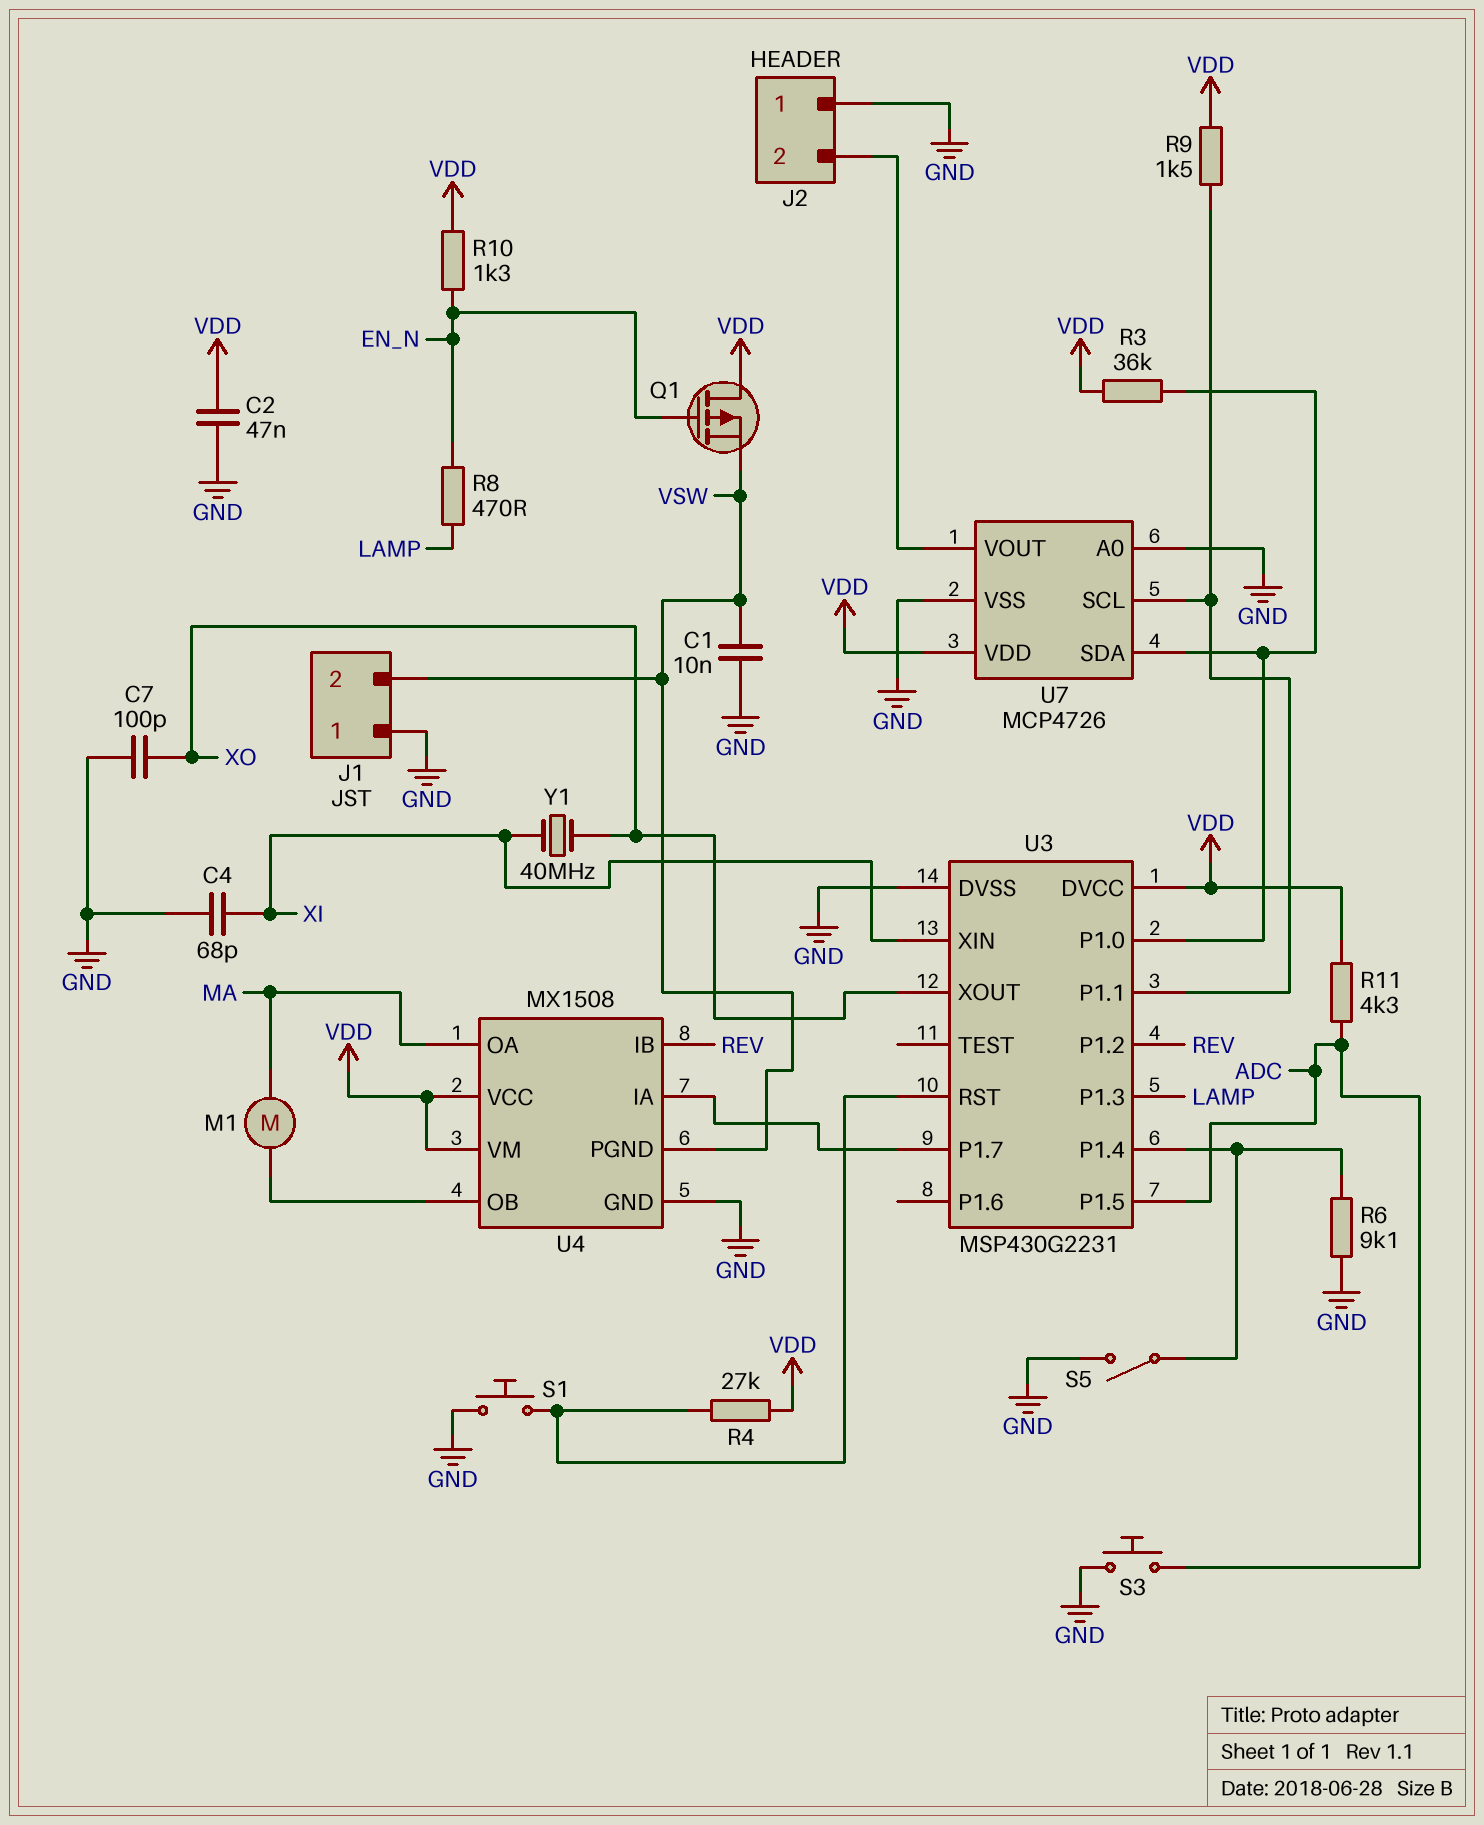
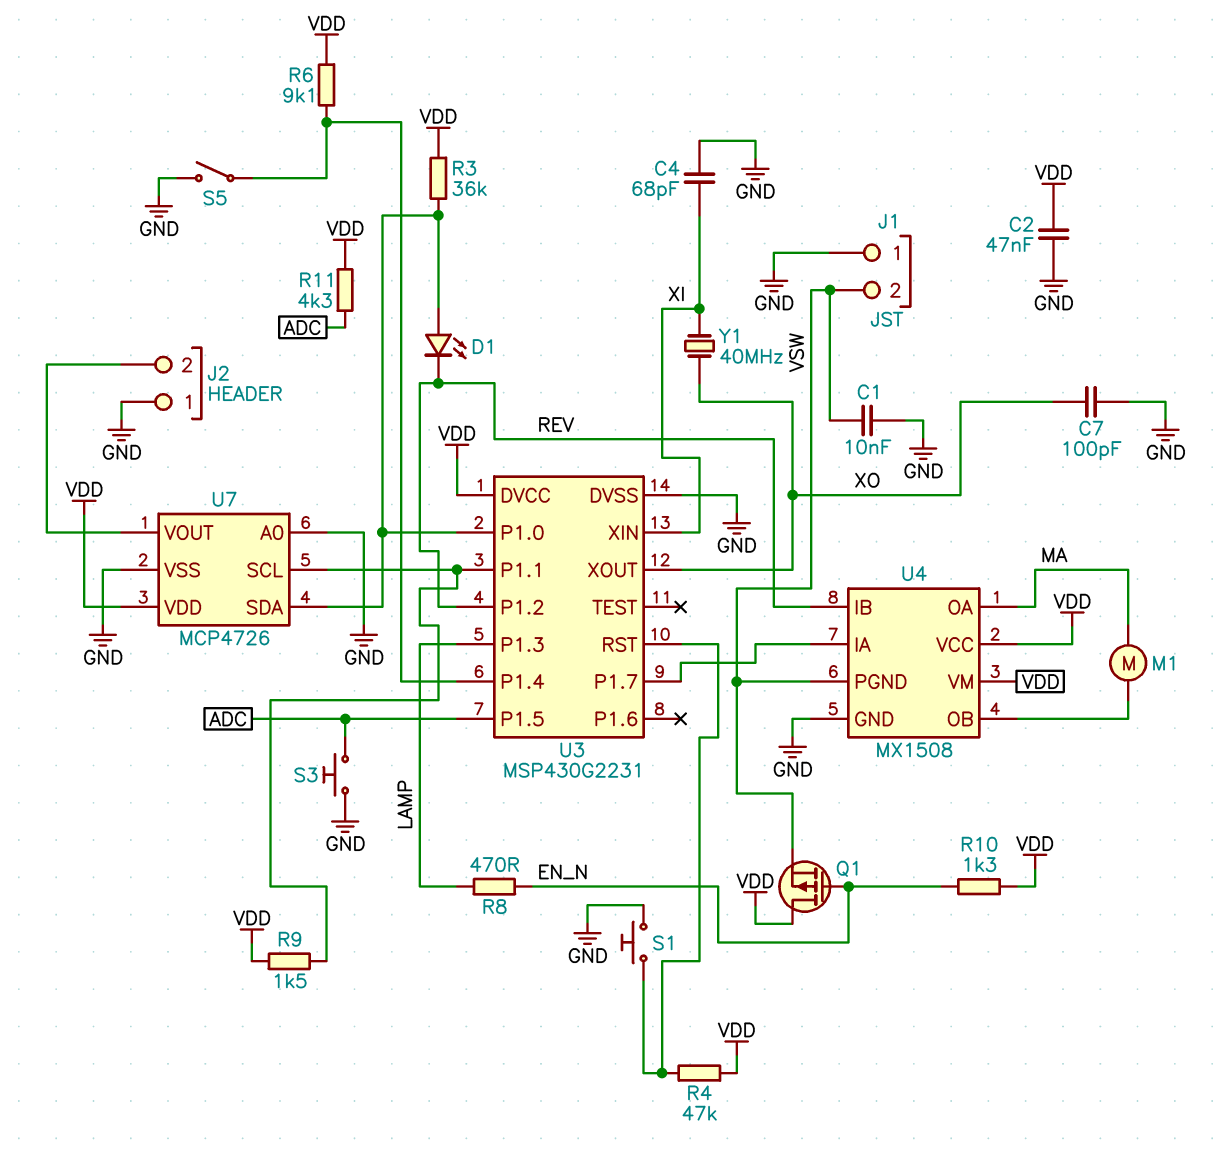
D1: none -> LED (A U3/P1.0, K REV)
R4: 27k (U3/RST, VDD) -> 47k (U3/RST, VDD)
R6: 9.1k (GND, U3/P1.4) -> 9.1k (U3/P1.4, VDD)

